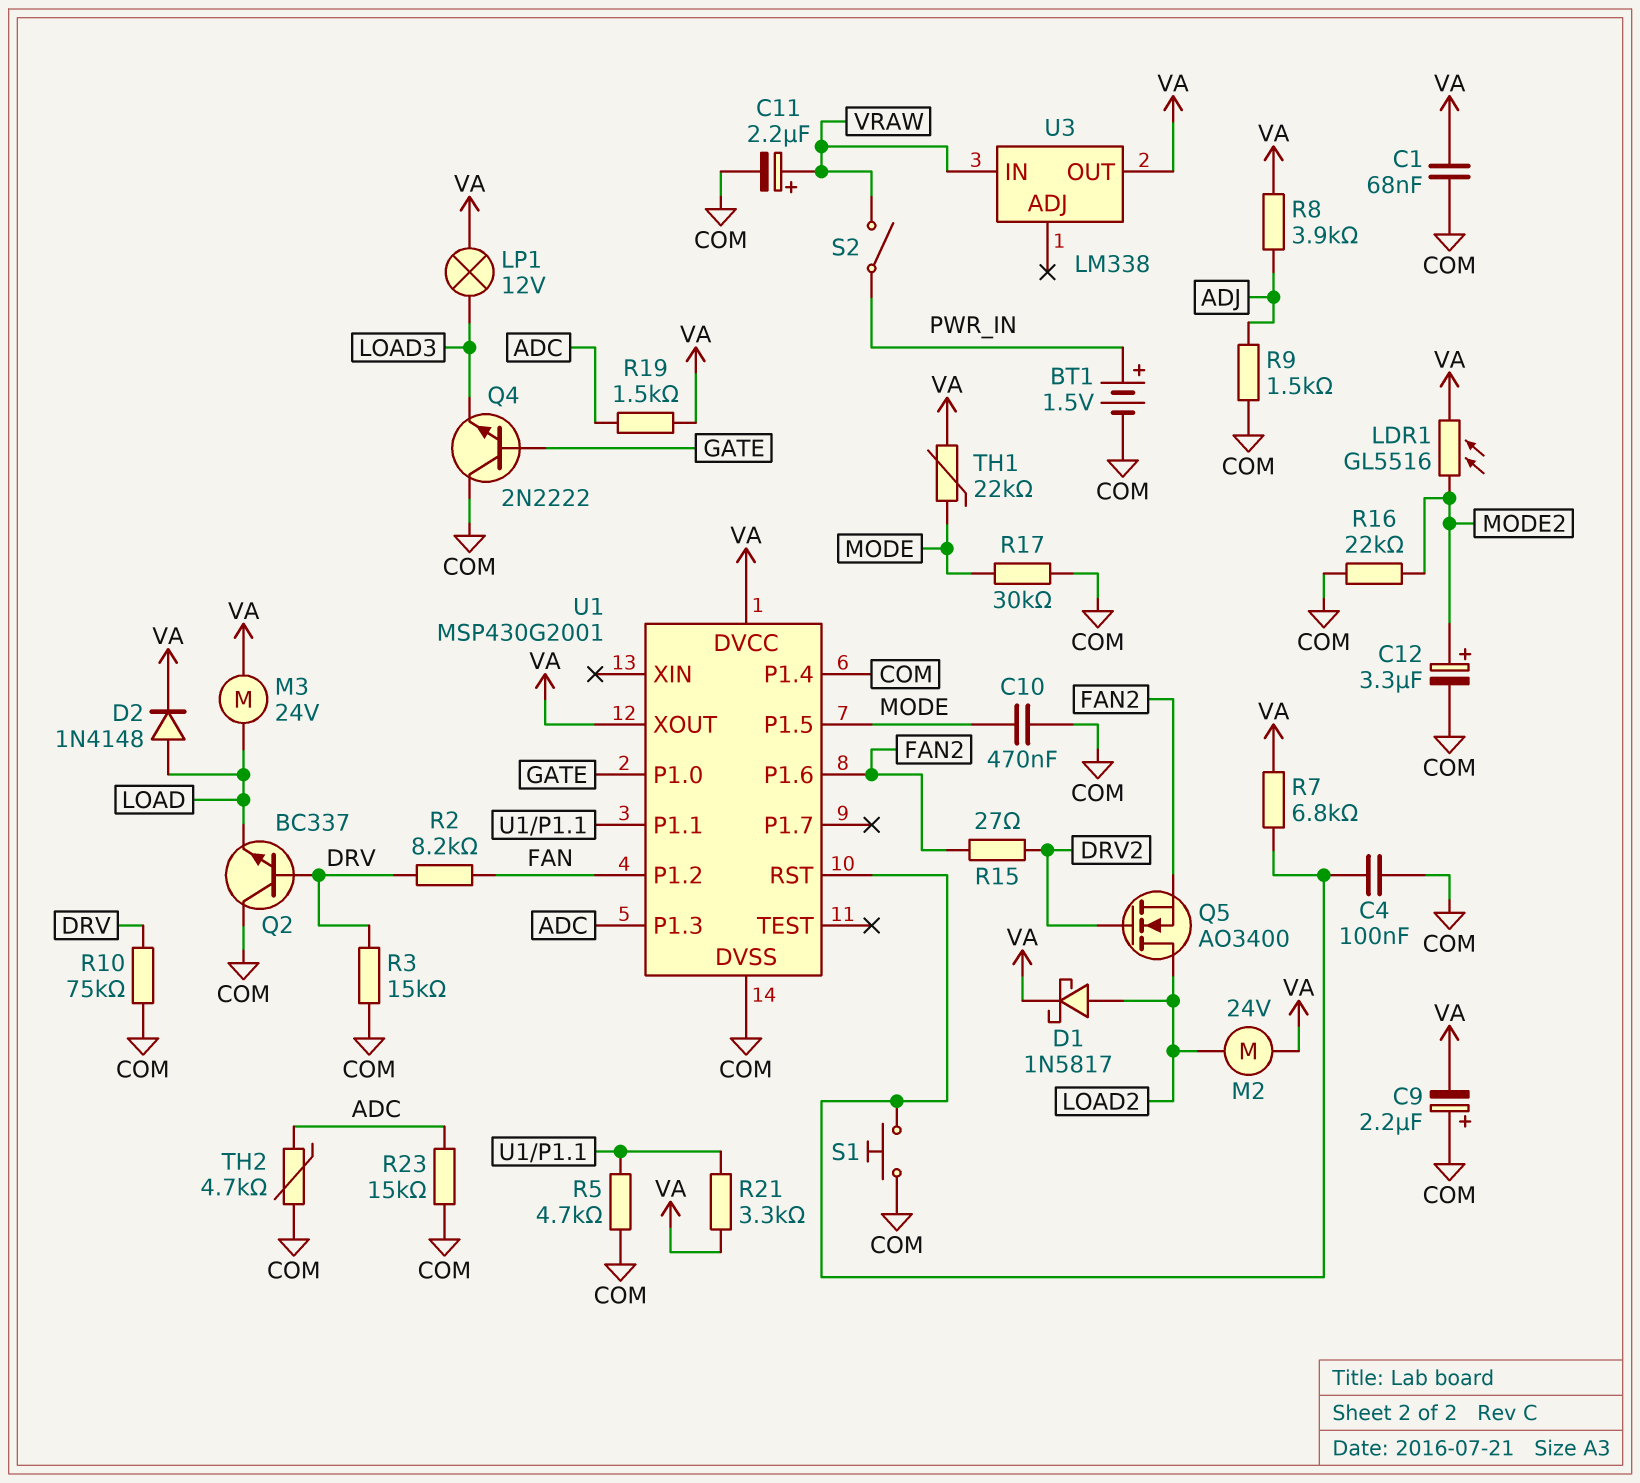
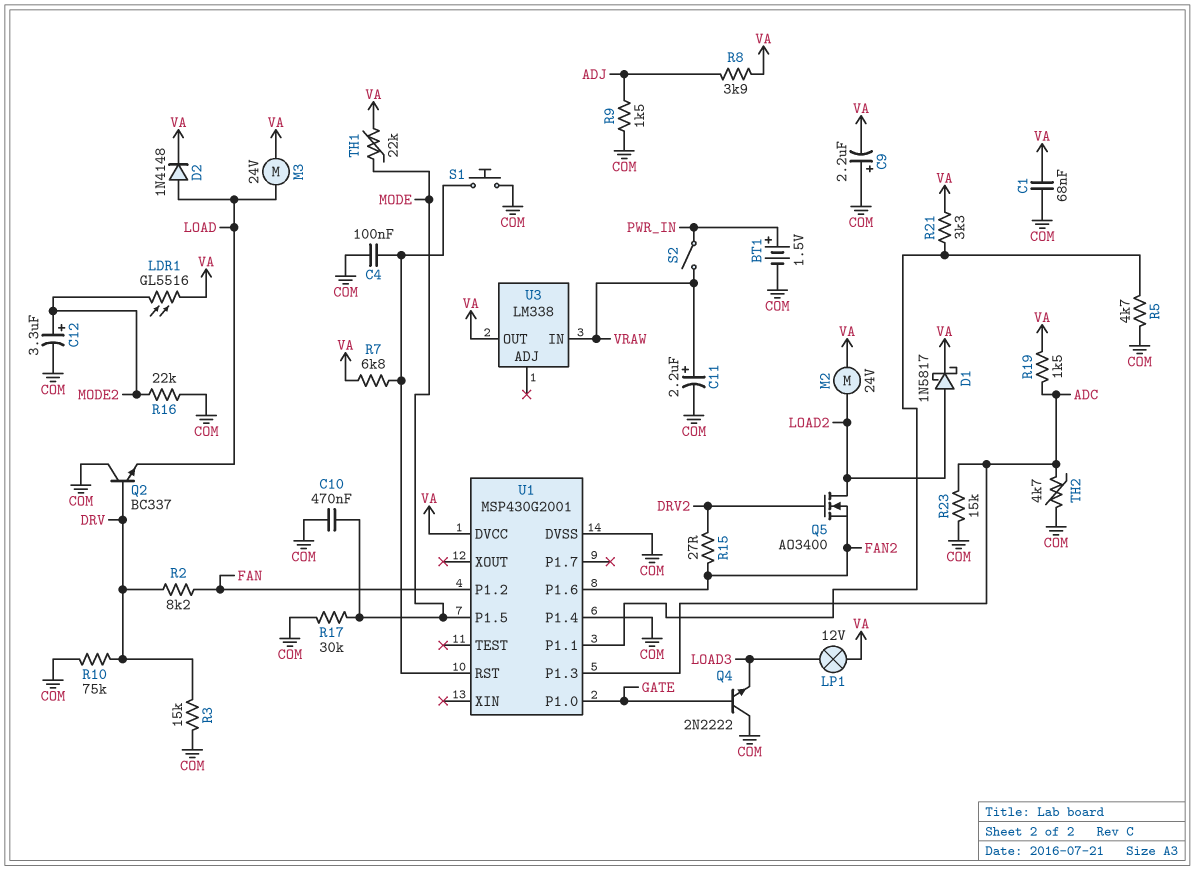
U1 pin XOUT: VA -> none

